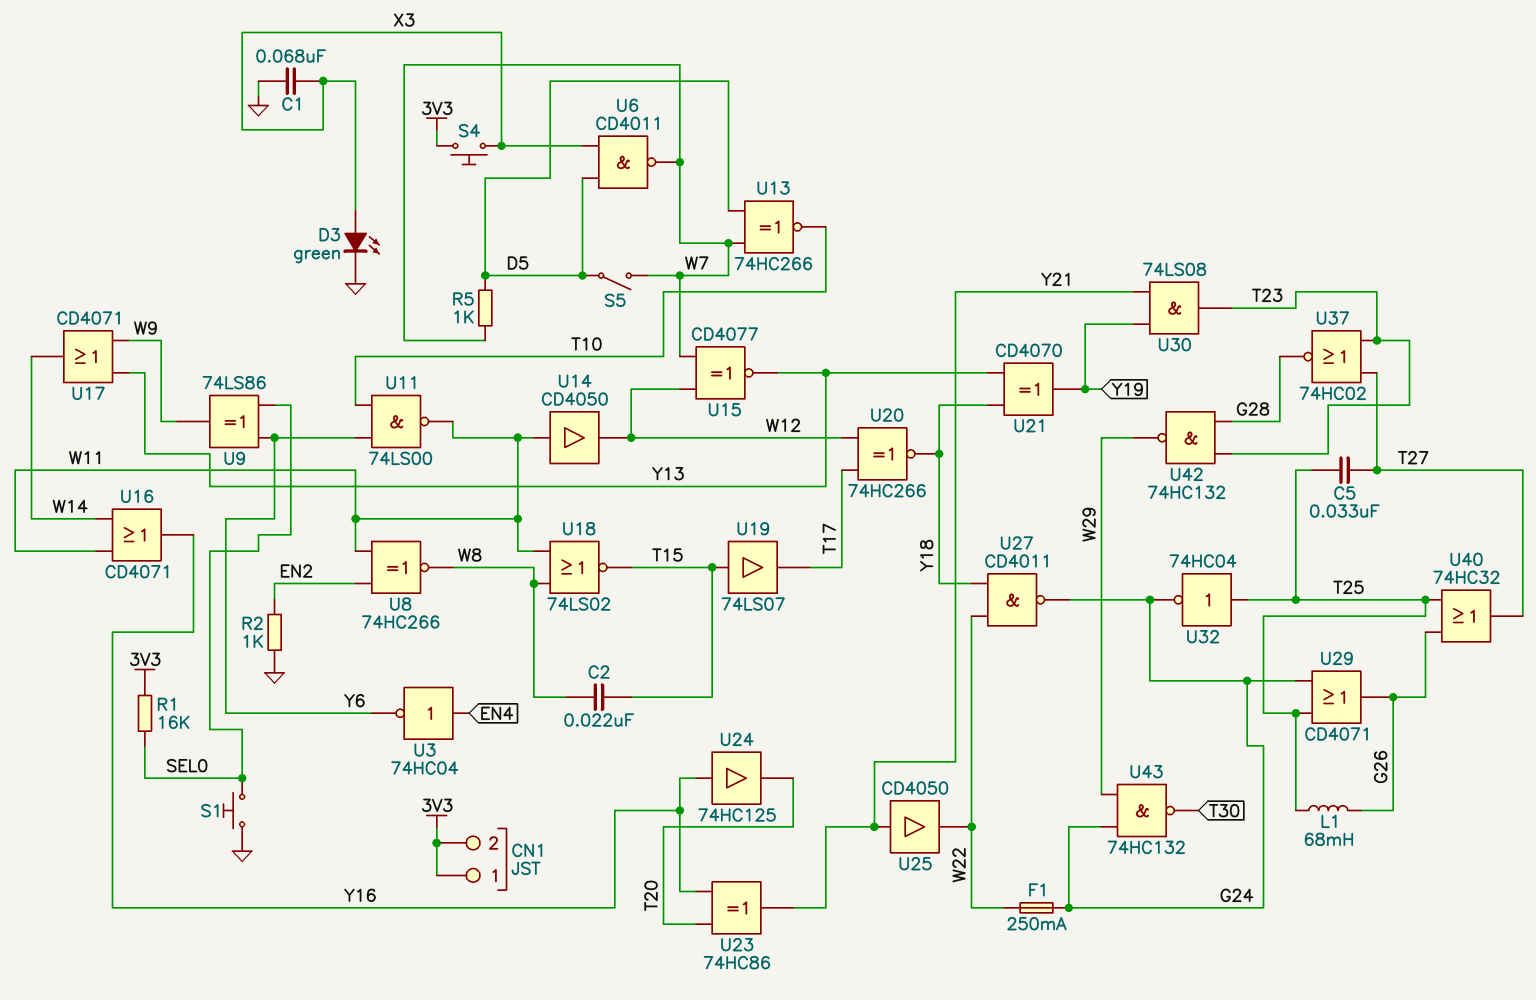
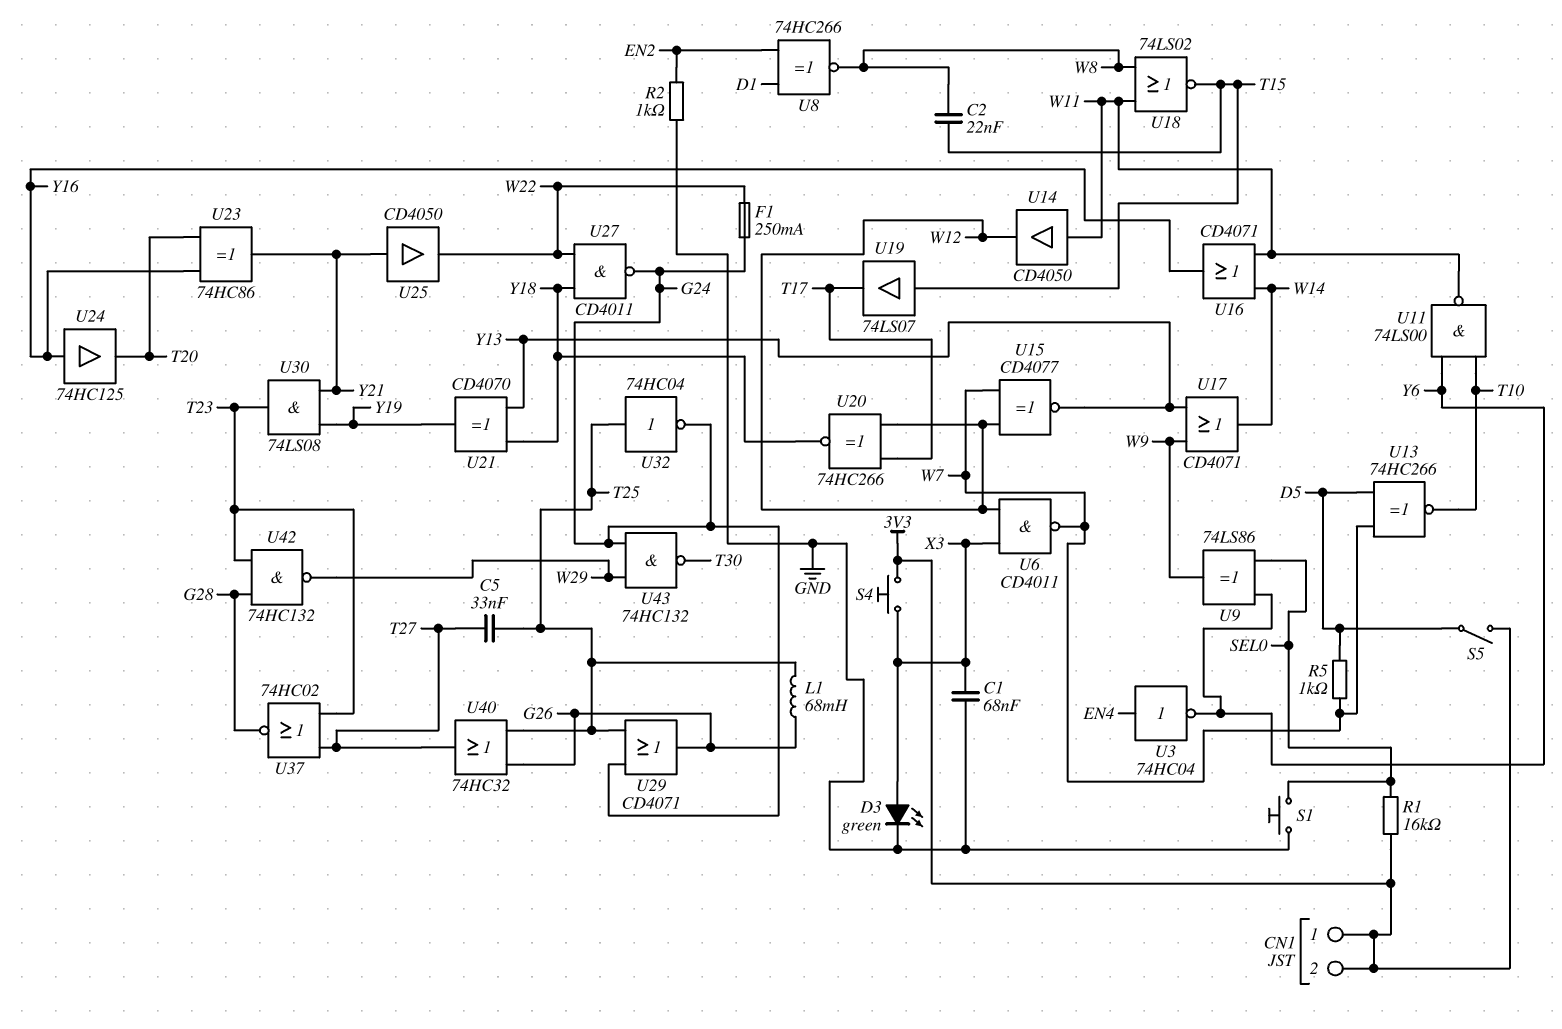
S5: switch (D5, W7) -> switch (3V3, D5)
U6: NAND CD4011 (in D5, in X3, out W7) -> NAND CD4011 (in W12, in X3, out W7)
U8: XNOR 74HC266 (in EN2, in W11, out W8) -> XNOR 74HC266 (in D1, in EN2, out W8)

